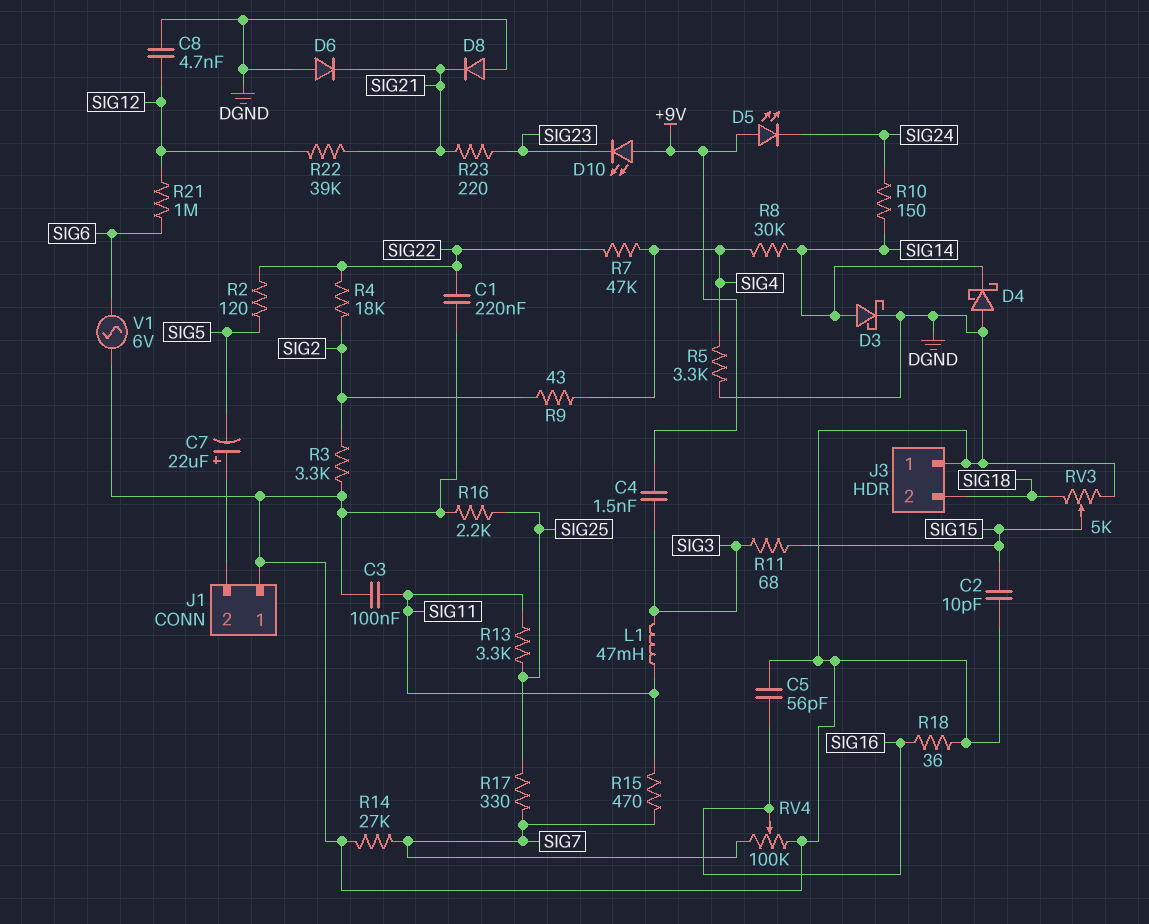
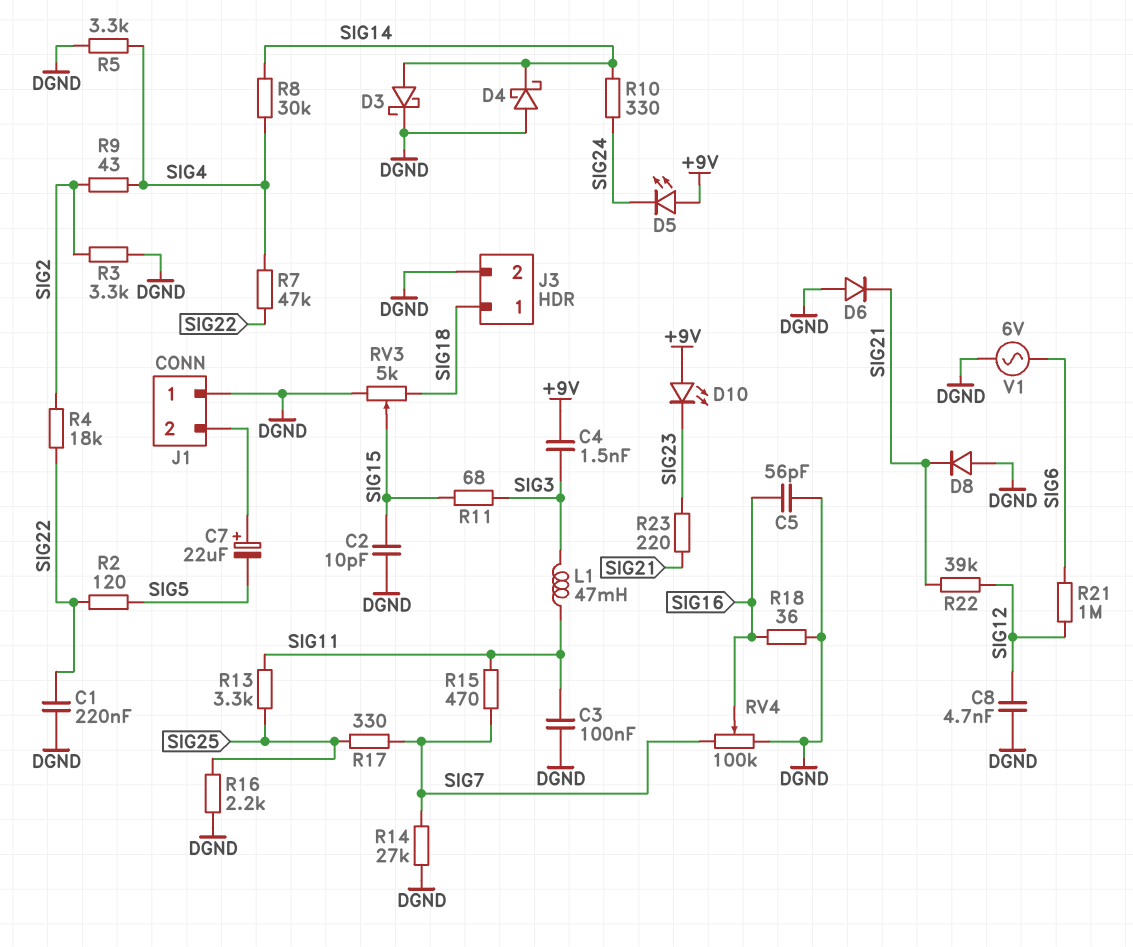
J3 pin 1: DGND -> SIG18
J3 pin 2: SIG18 -> DGND
R10: 150 (SIG14, SIG24) -> 330 (SIG14, SIG24)

